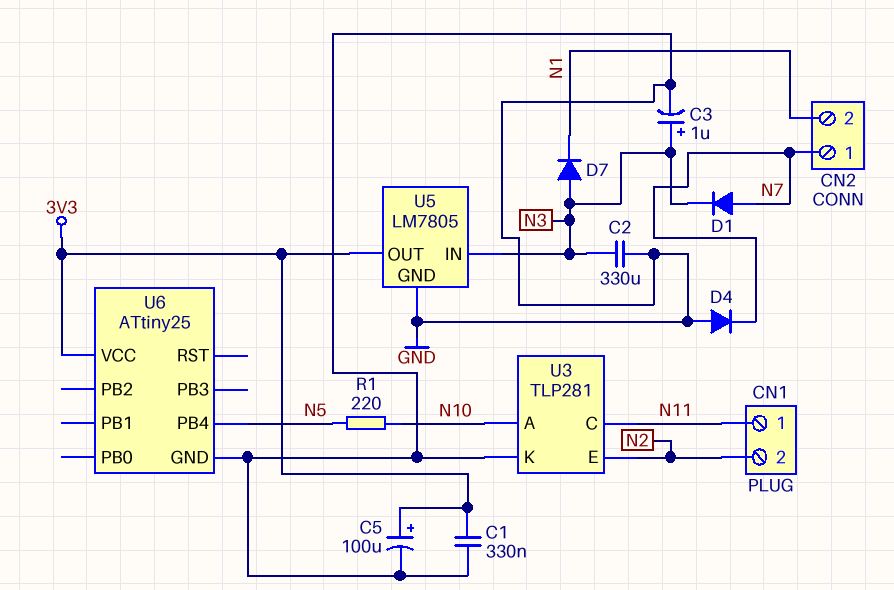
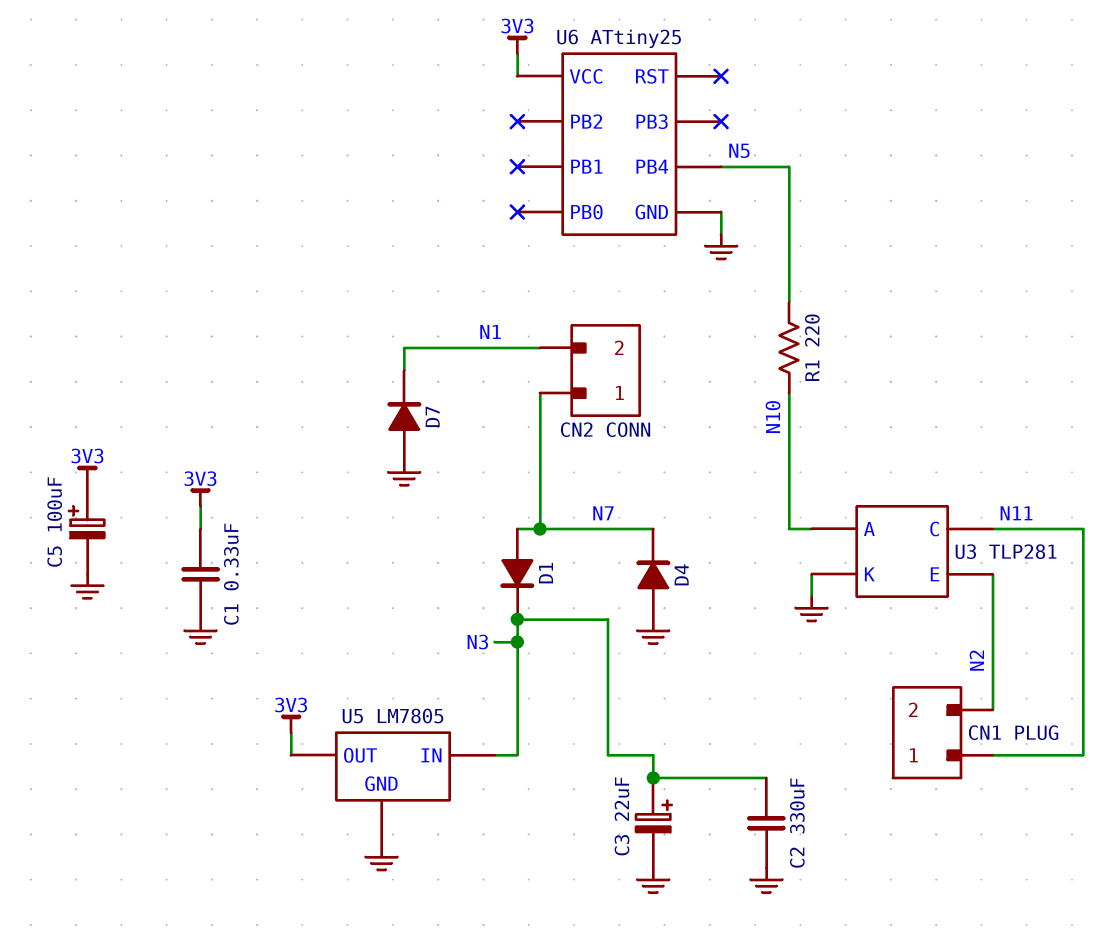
C3: 1uF (plus N3, minus GND) -> 22uF (plus N3, minus GND)
D7: diode (A N3, K N1) -> diode (A GND, K N1)

